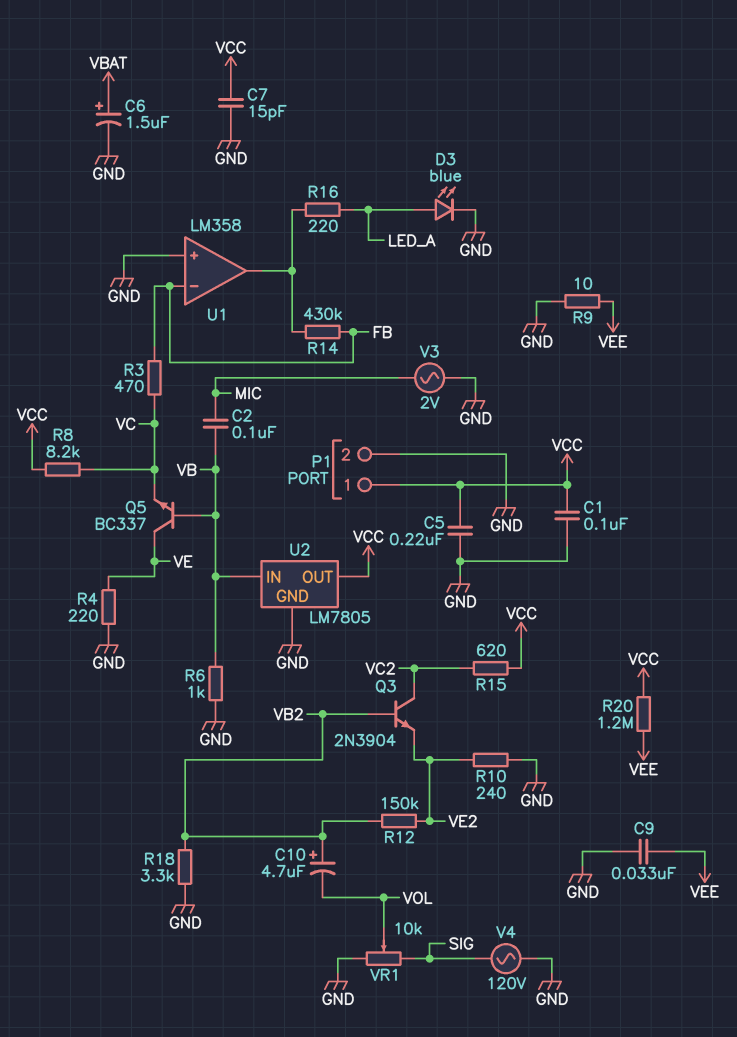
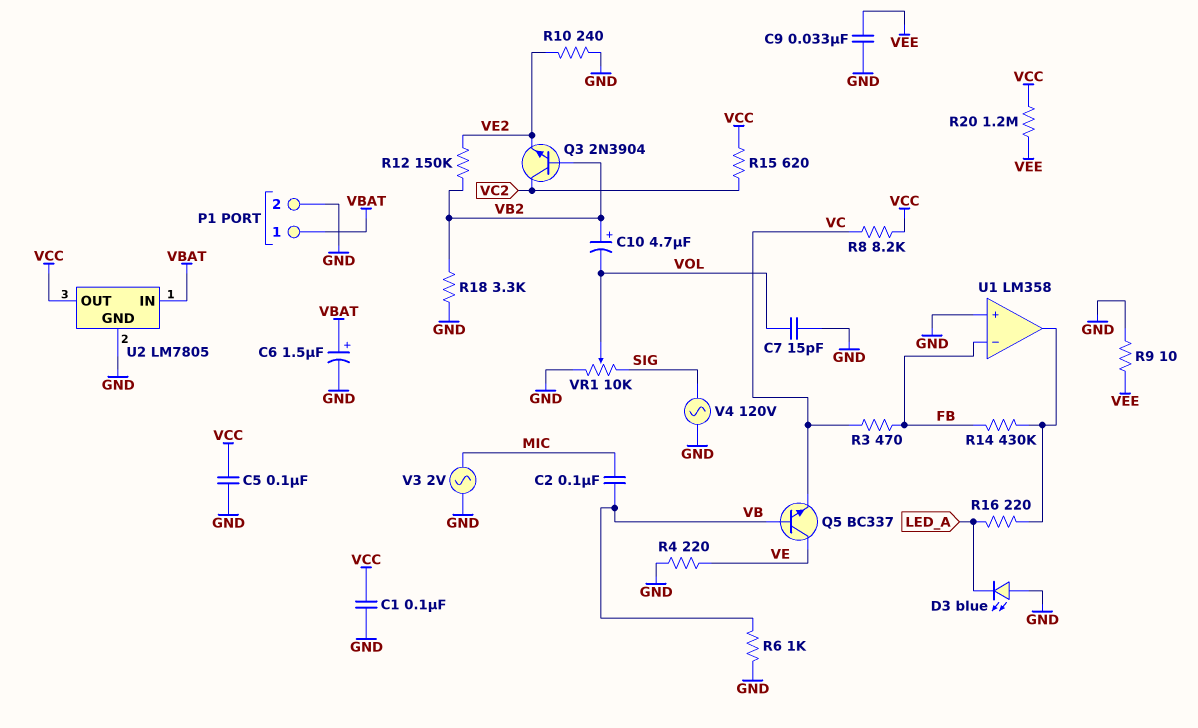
C5: 220nF (GND, VCC) -> 100nF (GND, VCC)
C7: 15pF (GND, VCC) -> 15pF (GND, VOL)
D3: LED blue (A LED_A, K GND) -> LED blue (A GND, K LED_A)
P1 pin 1: VCC -> VBAT
U2 pin IN: VB -> VBAT

